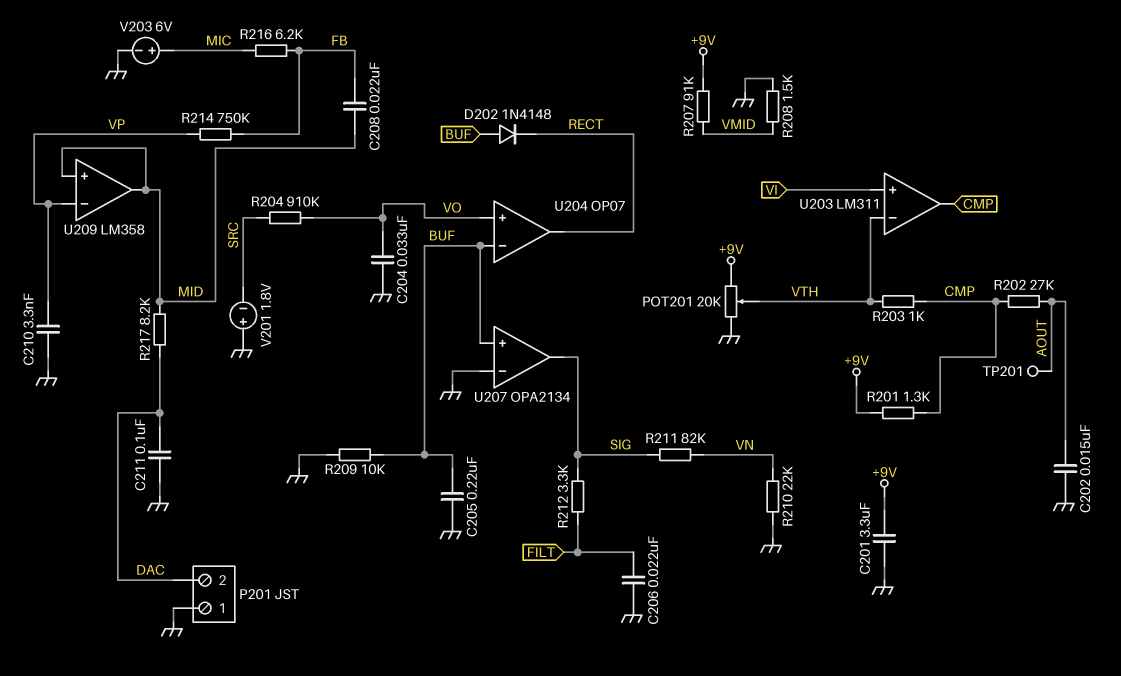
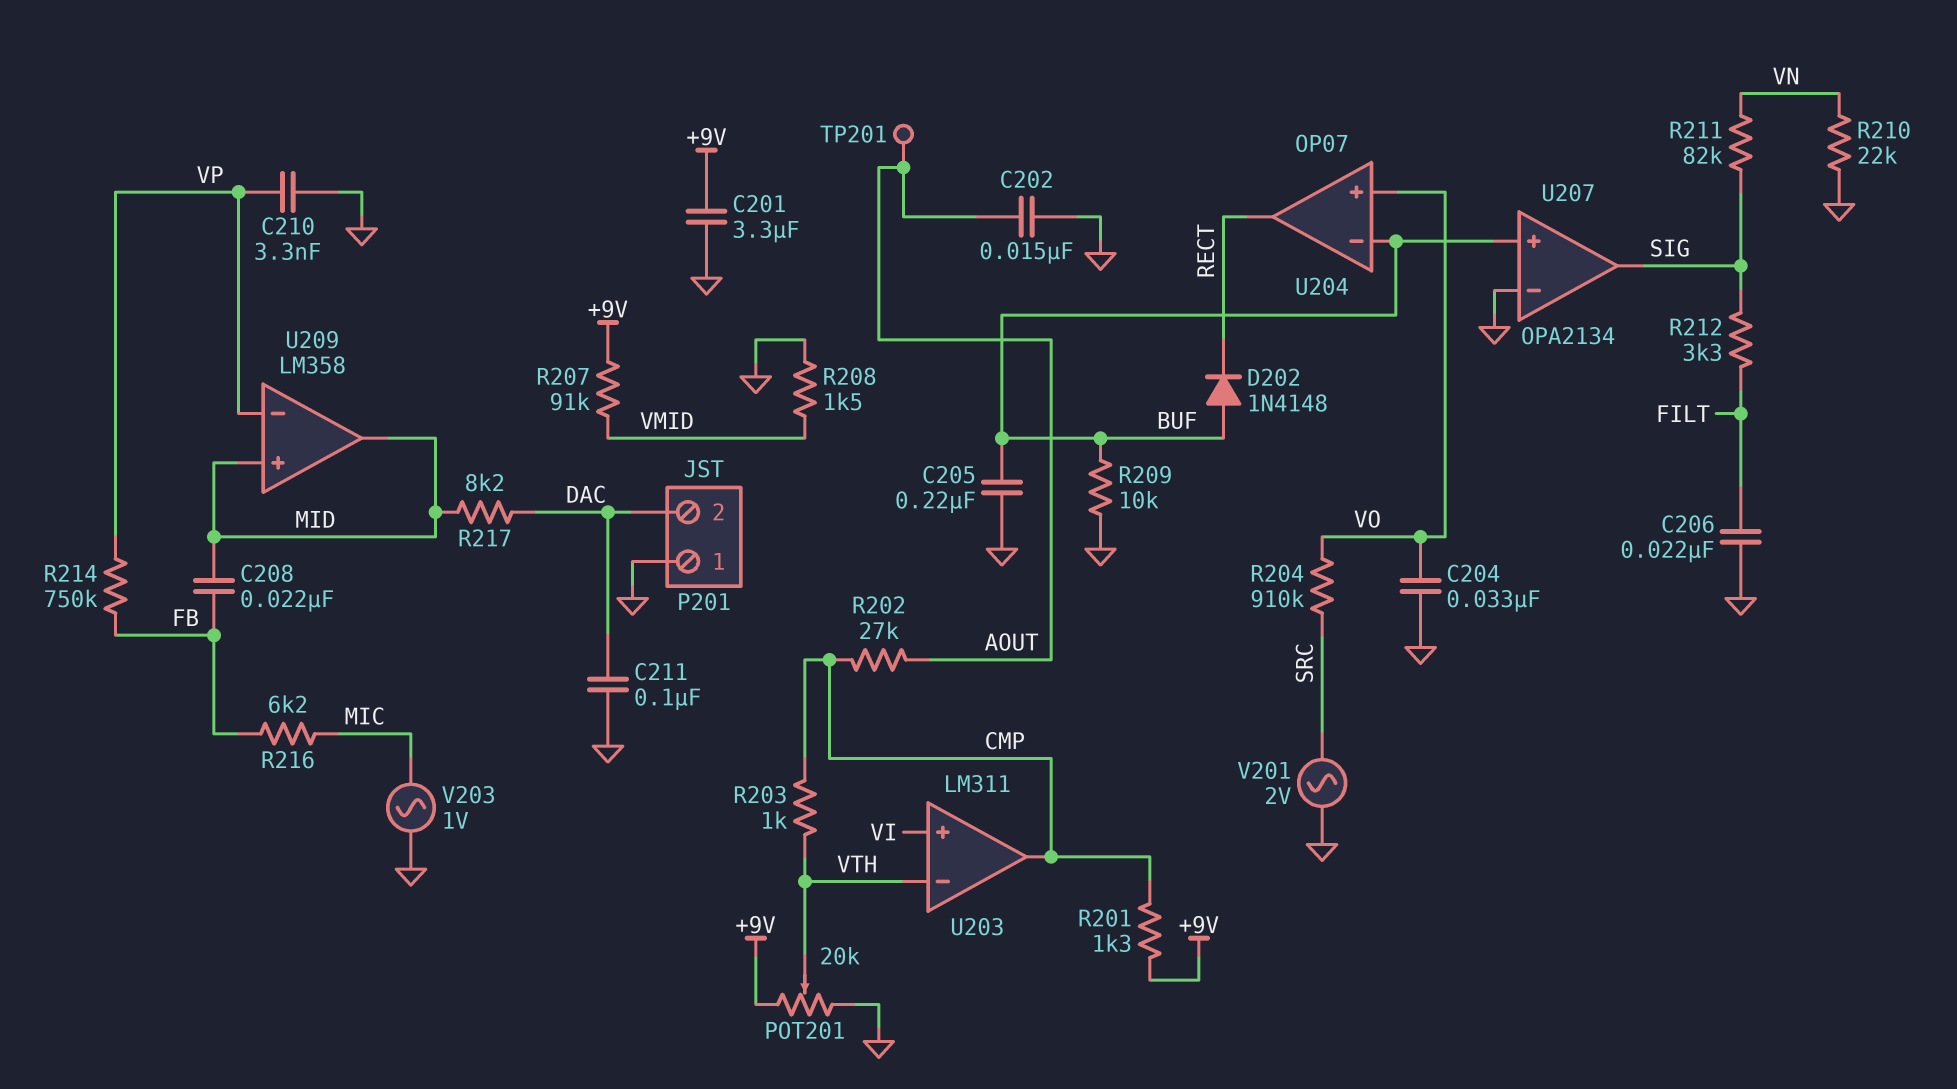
V201: 1.8V (plus GND, minus SRC) -> AC 2V (GND, SRC)
V203: 6V (plus MIC, minus GND) -> AC 1V (GND, MIC)

